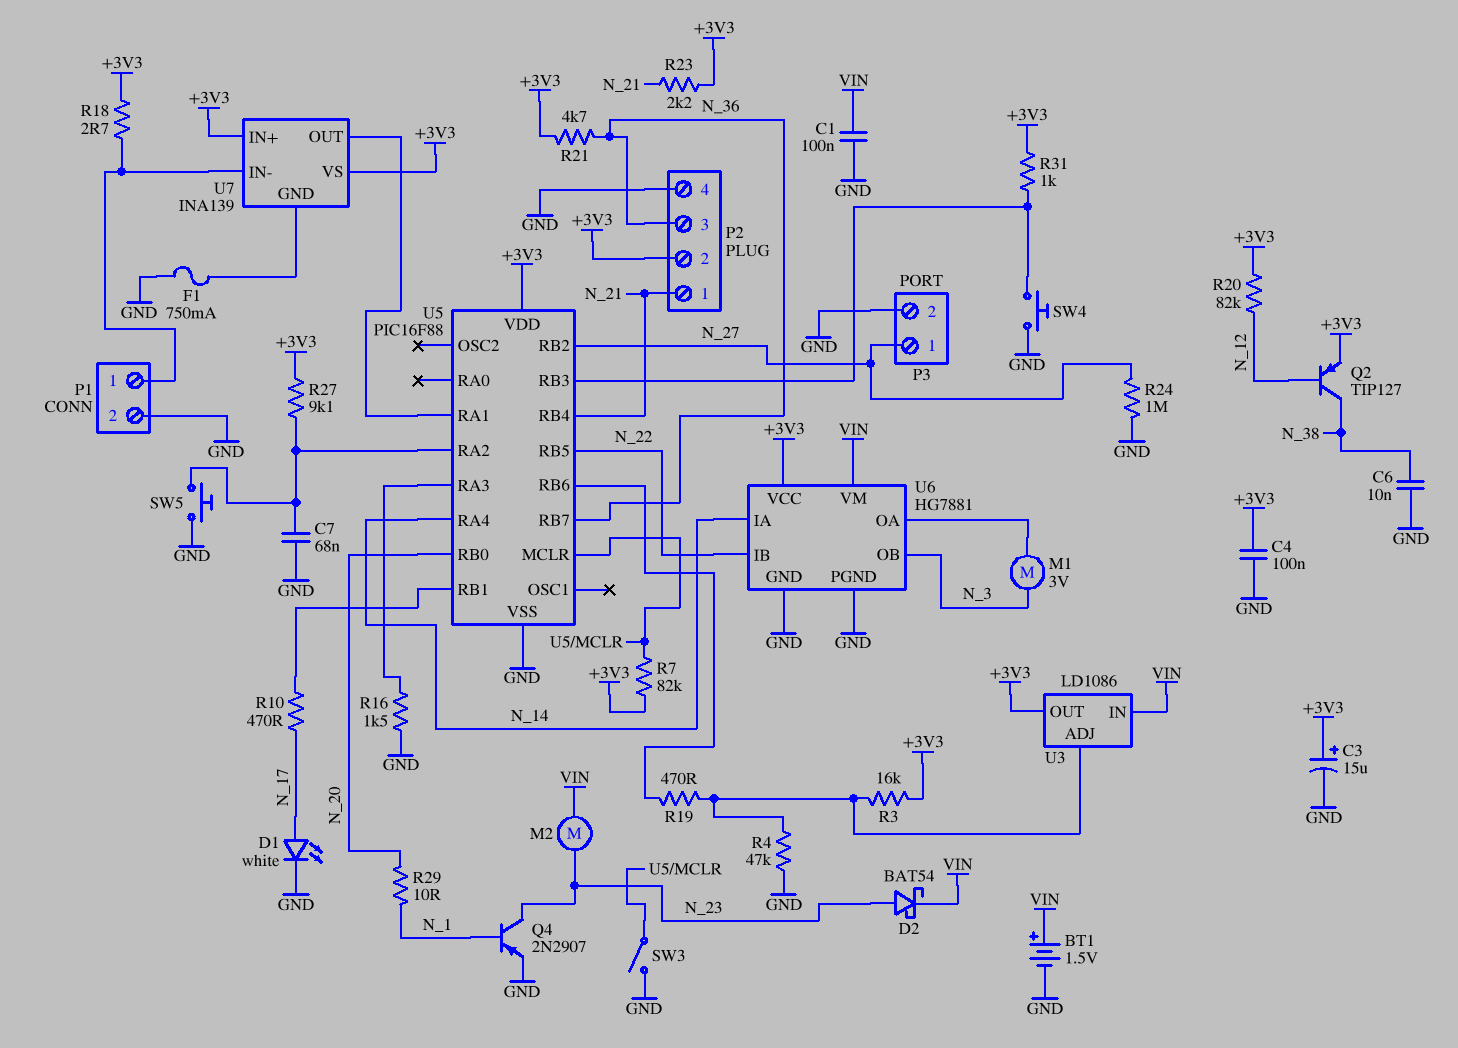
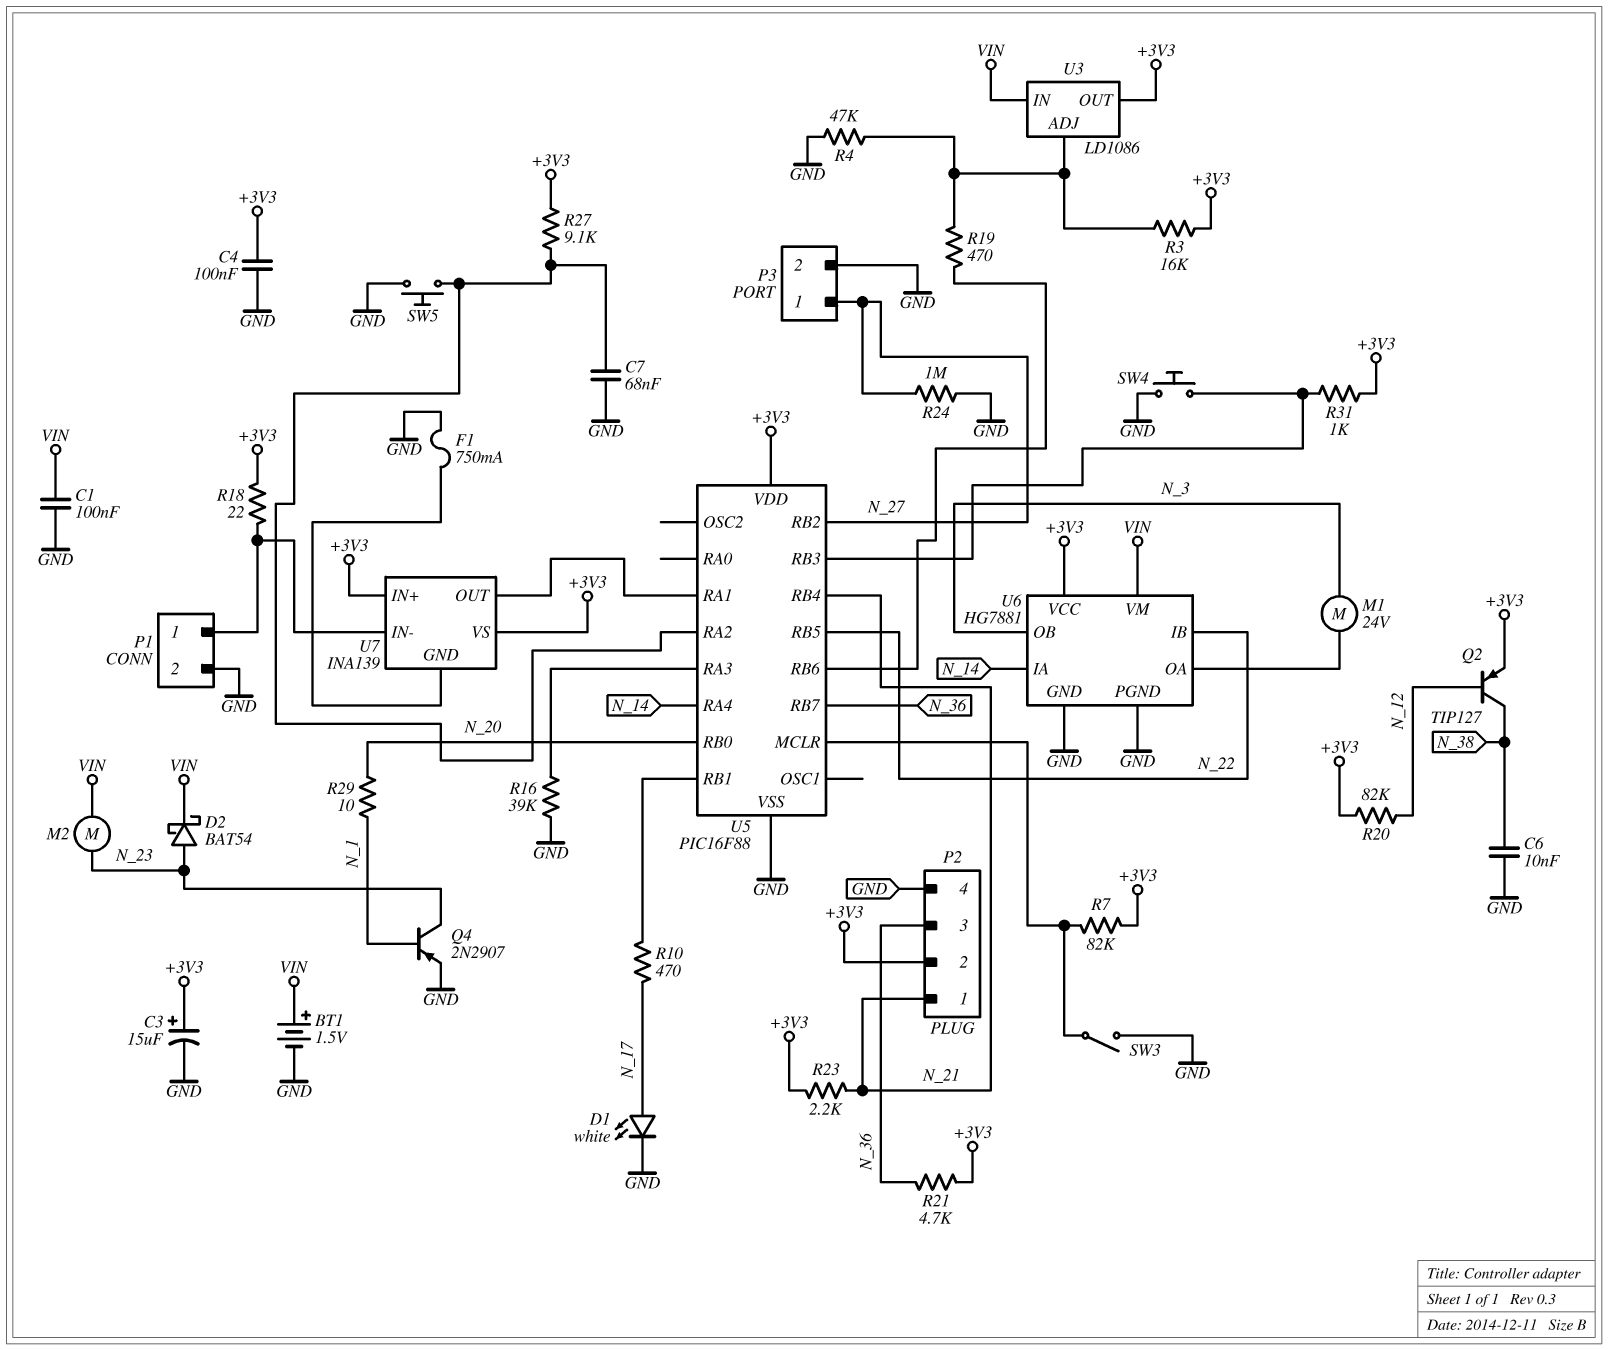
M1: motor 3V (N_3, U6/OA) -> motor 24V (N_3, U6/OA)
R16: 1.5k (GND, U5/RA3) -> 39k (GND, U5/RA3)
R18: 2.7 (+3V3, P1/1) -> 22 (+3V3, P1/1)

